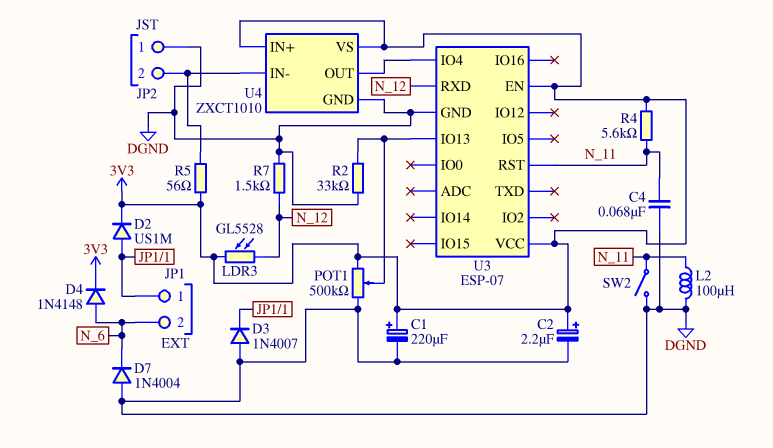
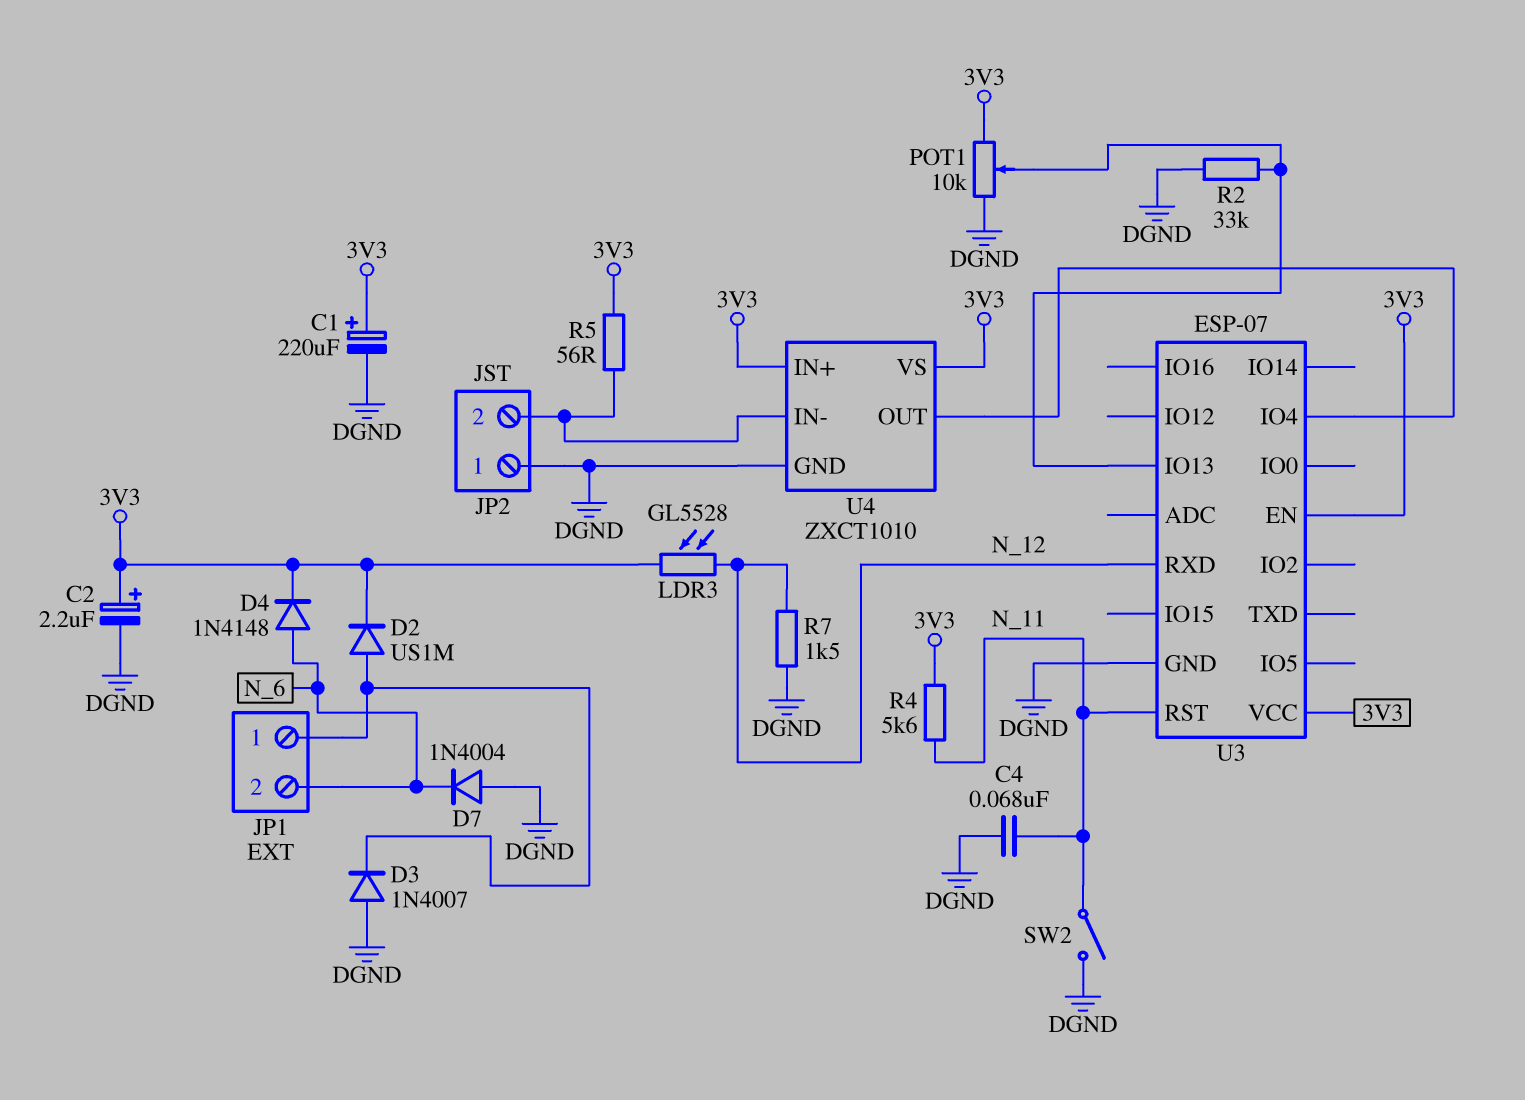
L2: 100uH (DGND, N_11) -> none
POT1: 500k (3V3, DGND, wiper U3/IO13) -> 10k (3V3, DGND, wiper U3/IO13)

